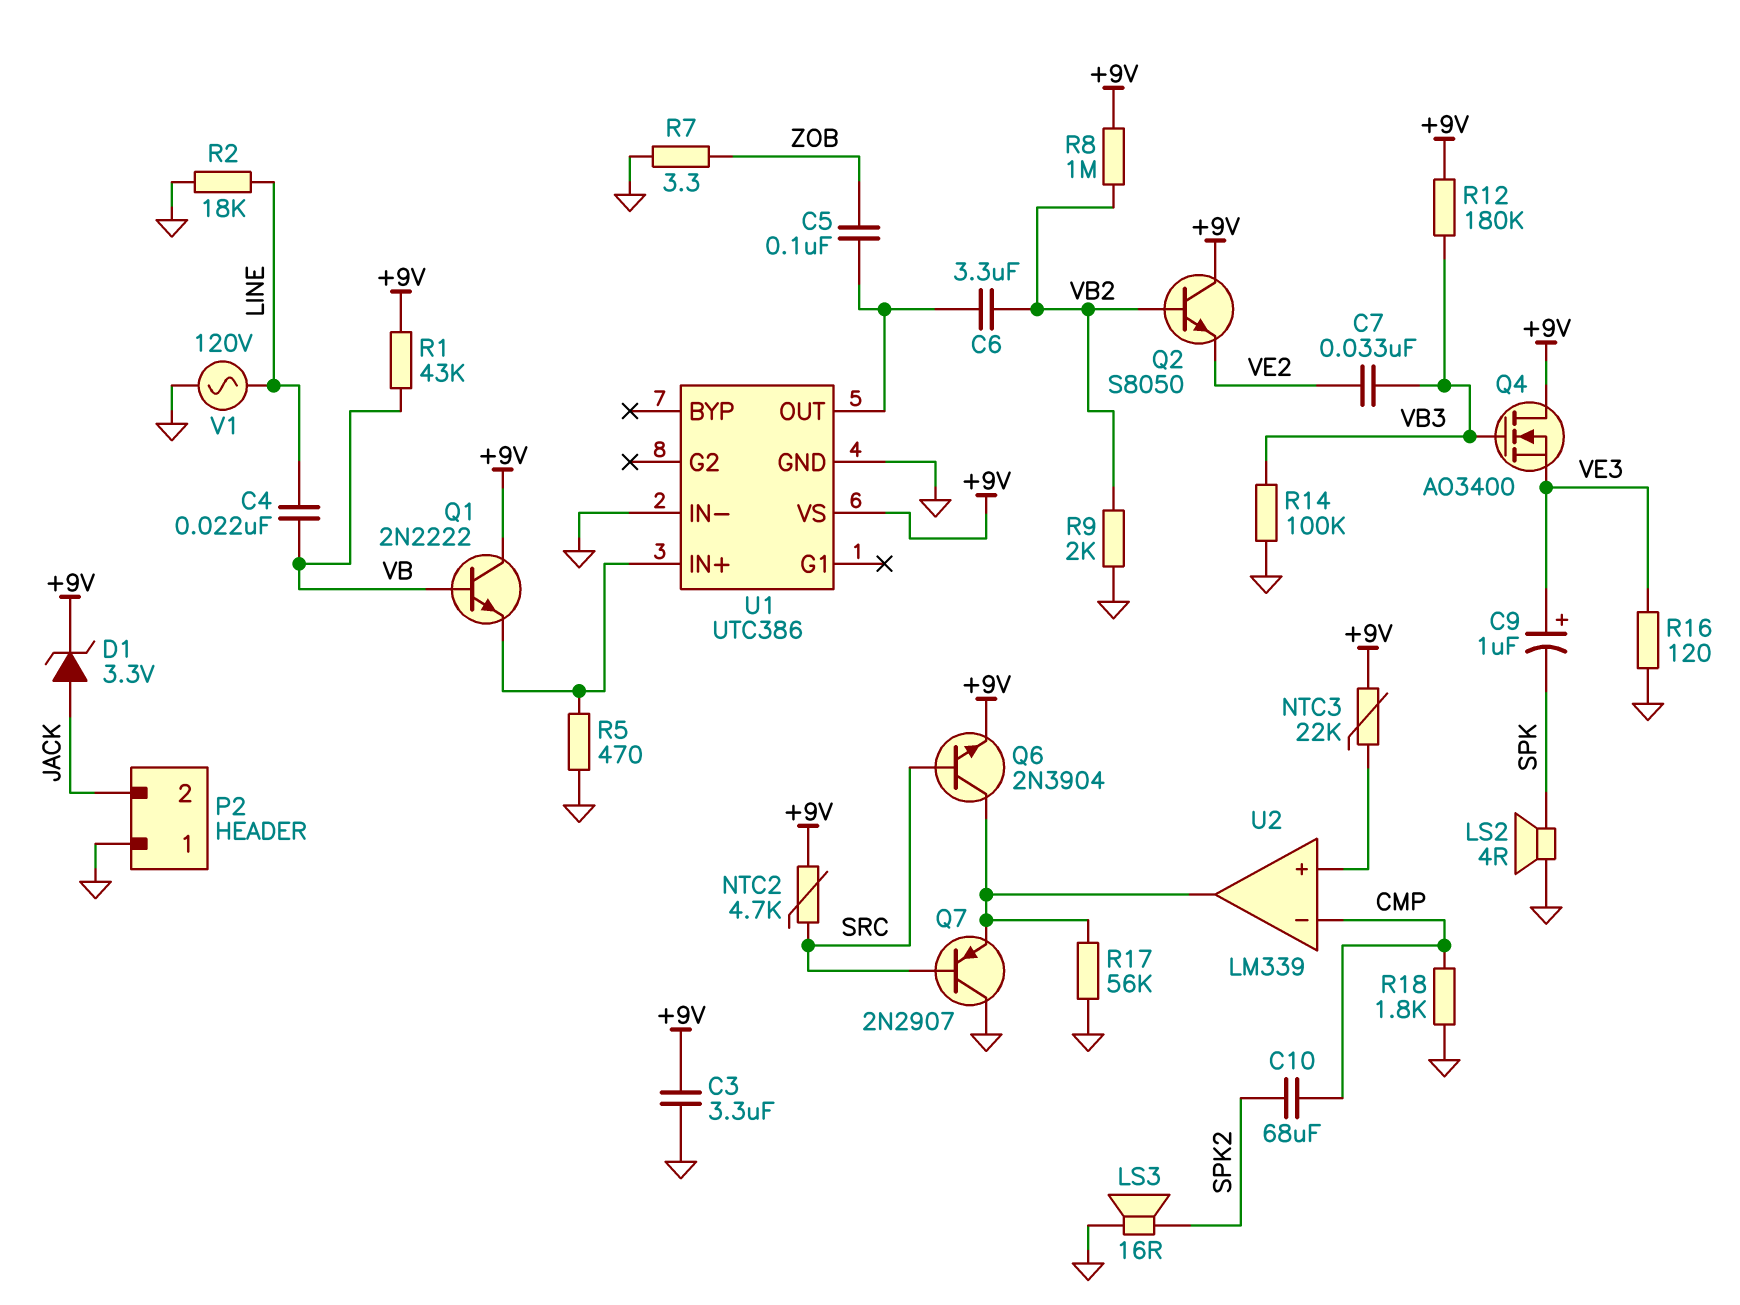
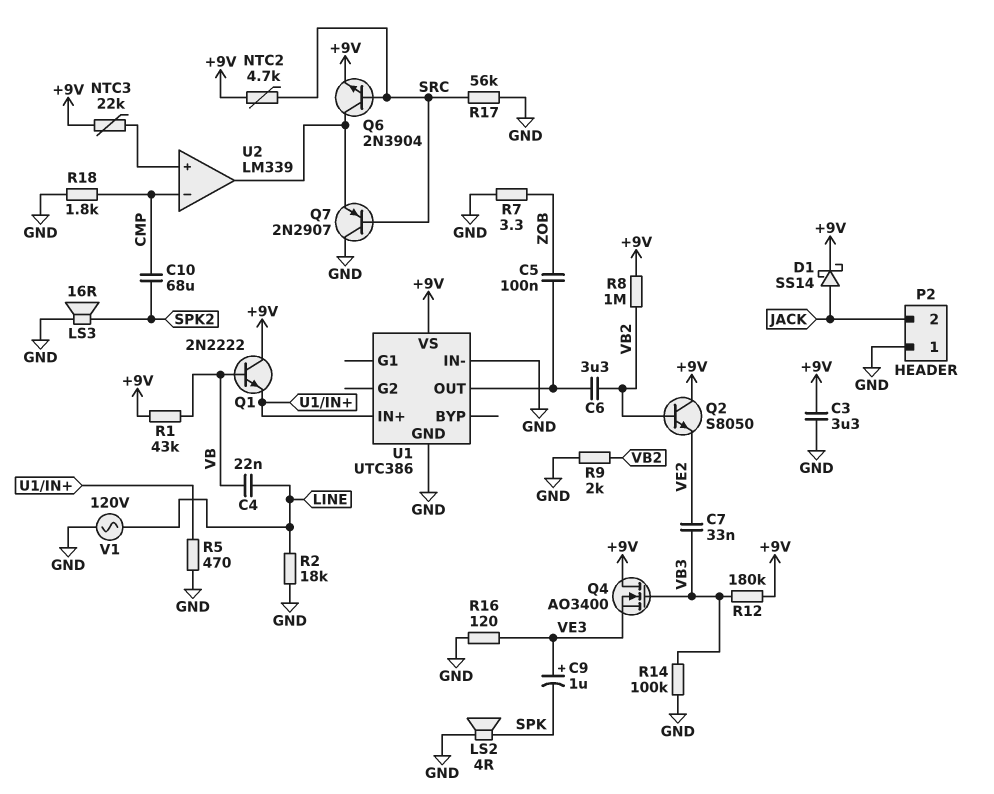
D1: zener 3.3V (A JACK, K +9V) -> schottky SS14 (A JACK, K +9V)
R17: 56k (GND, U2/out) -> 56k (GND, SRC)

